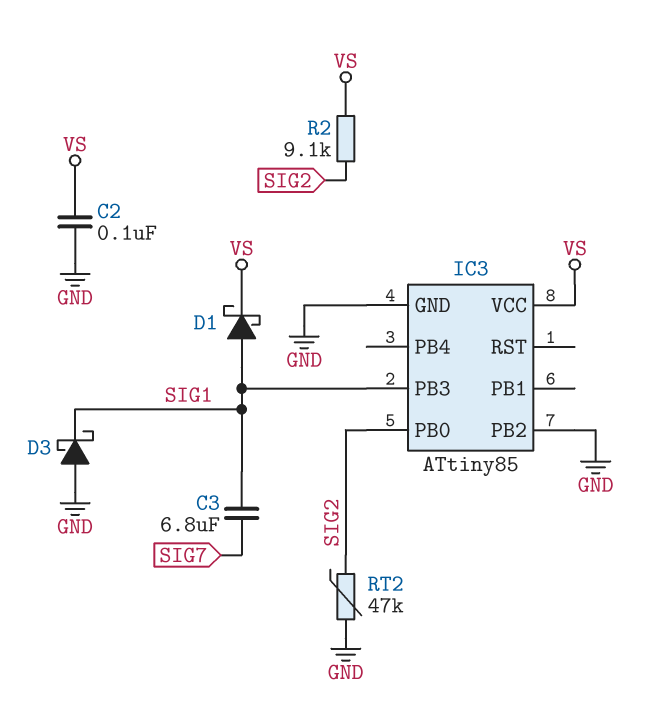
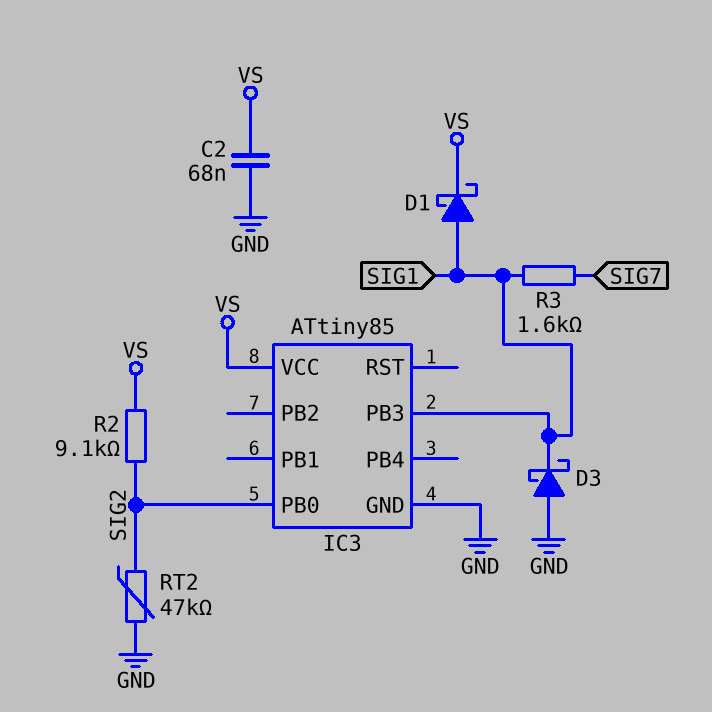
C2: 100nF (GND, VS) -> 68nF (GND, VS)
C3: 6.8uF (SIG1, SIG7) -> none
IC3 pin PB2: GND -> none
R3: none -> 1.6k (SIG1, SIG7)

